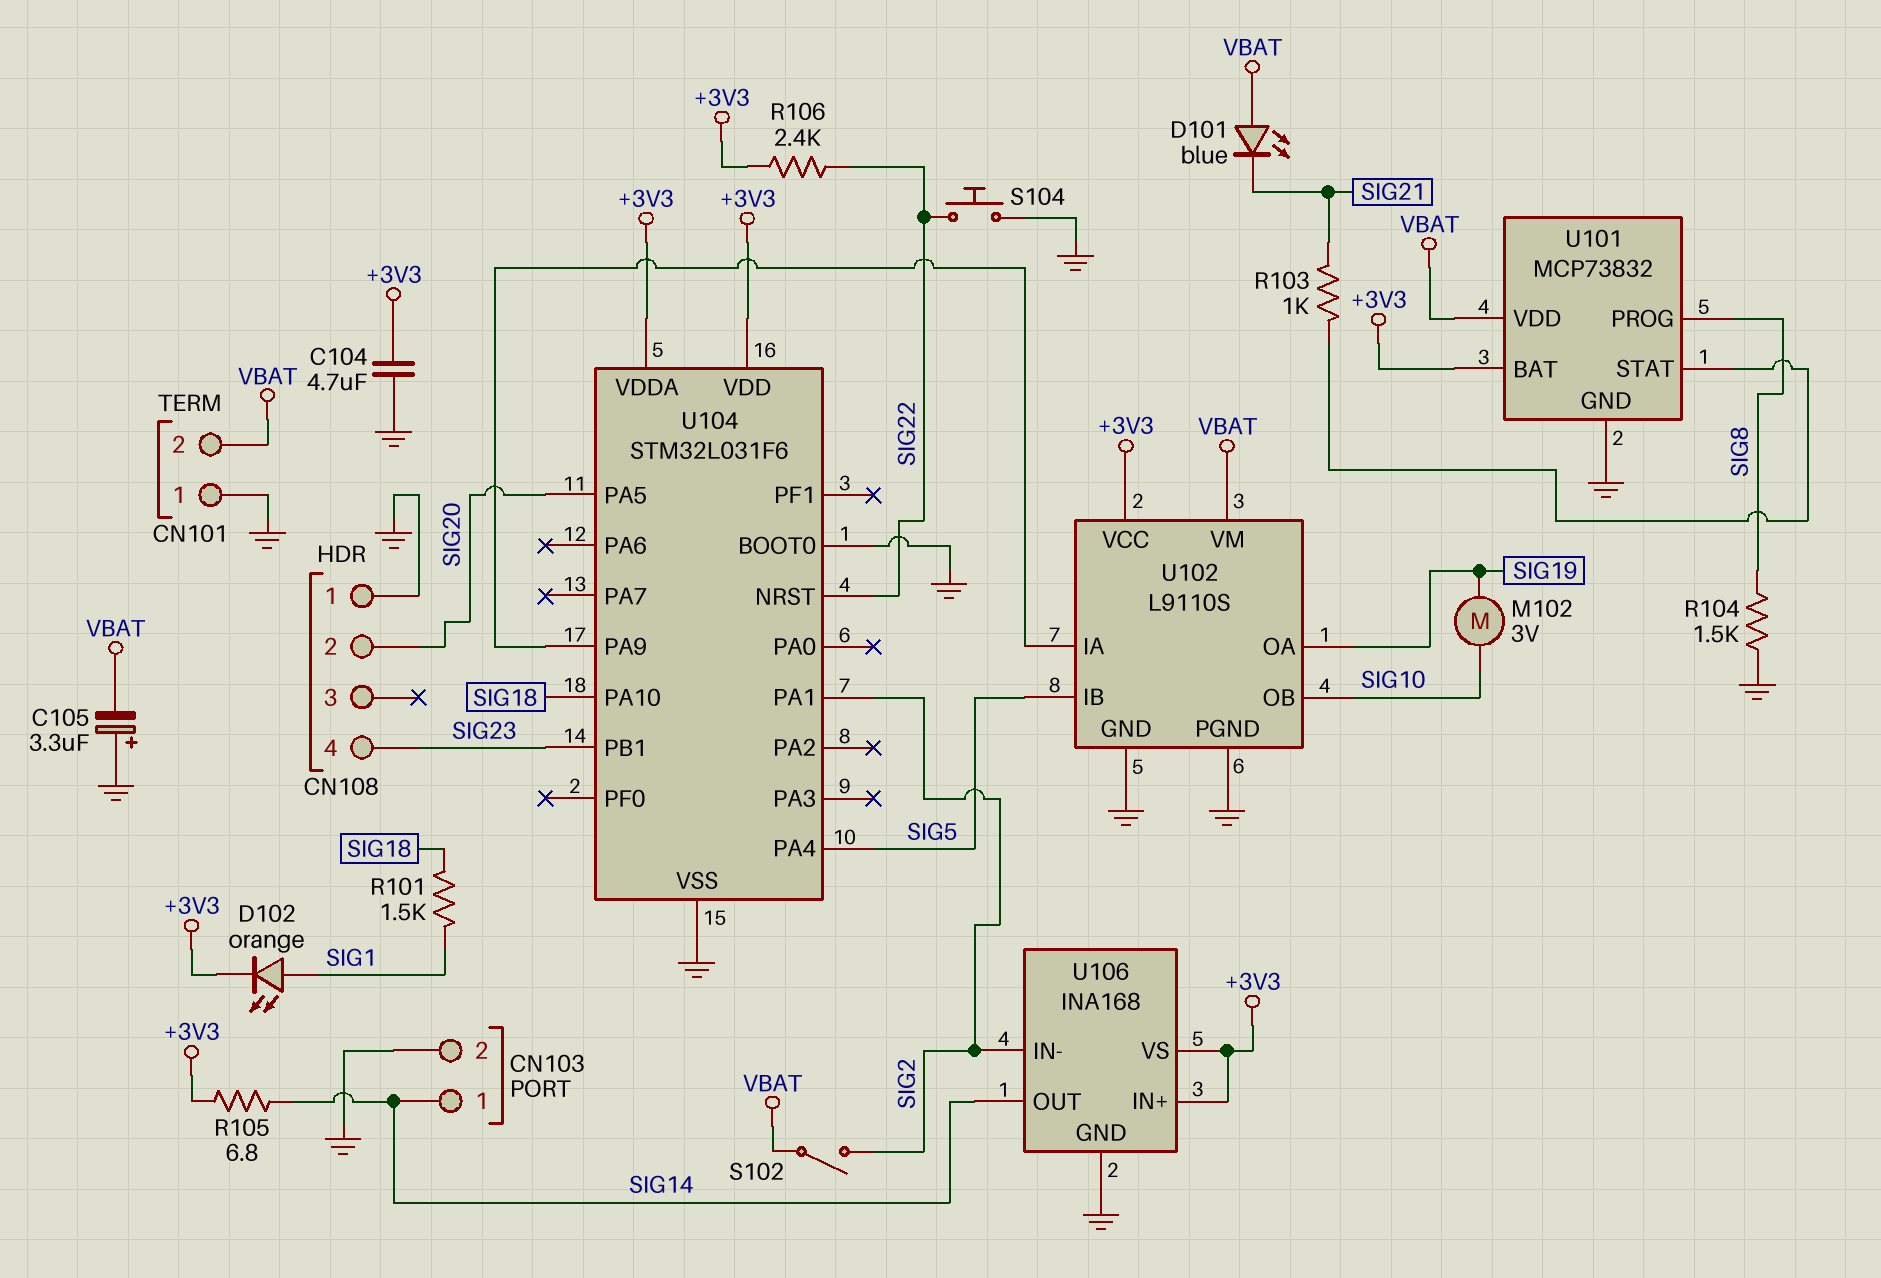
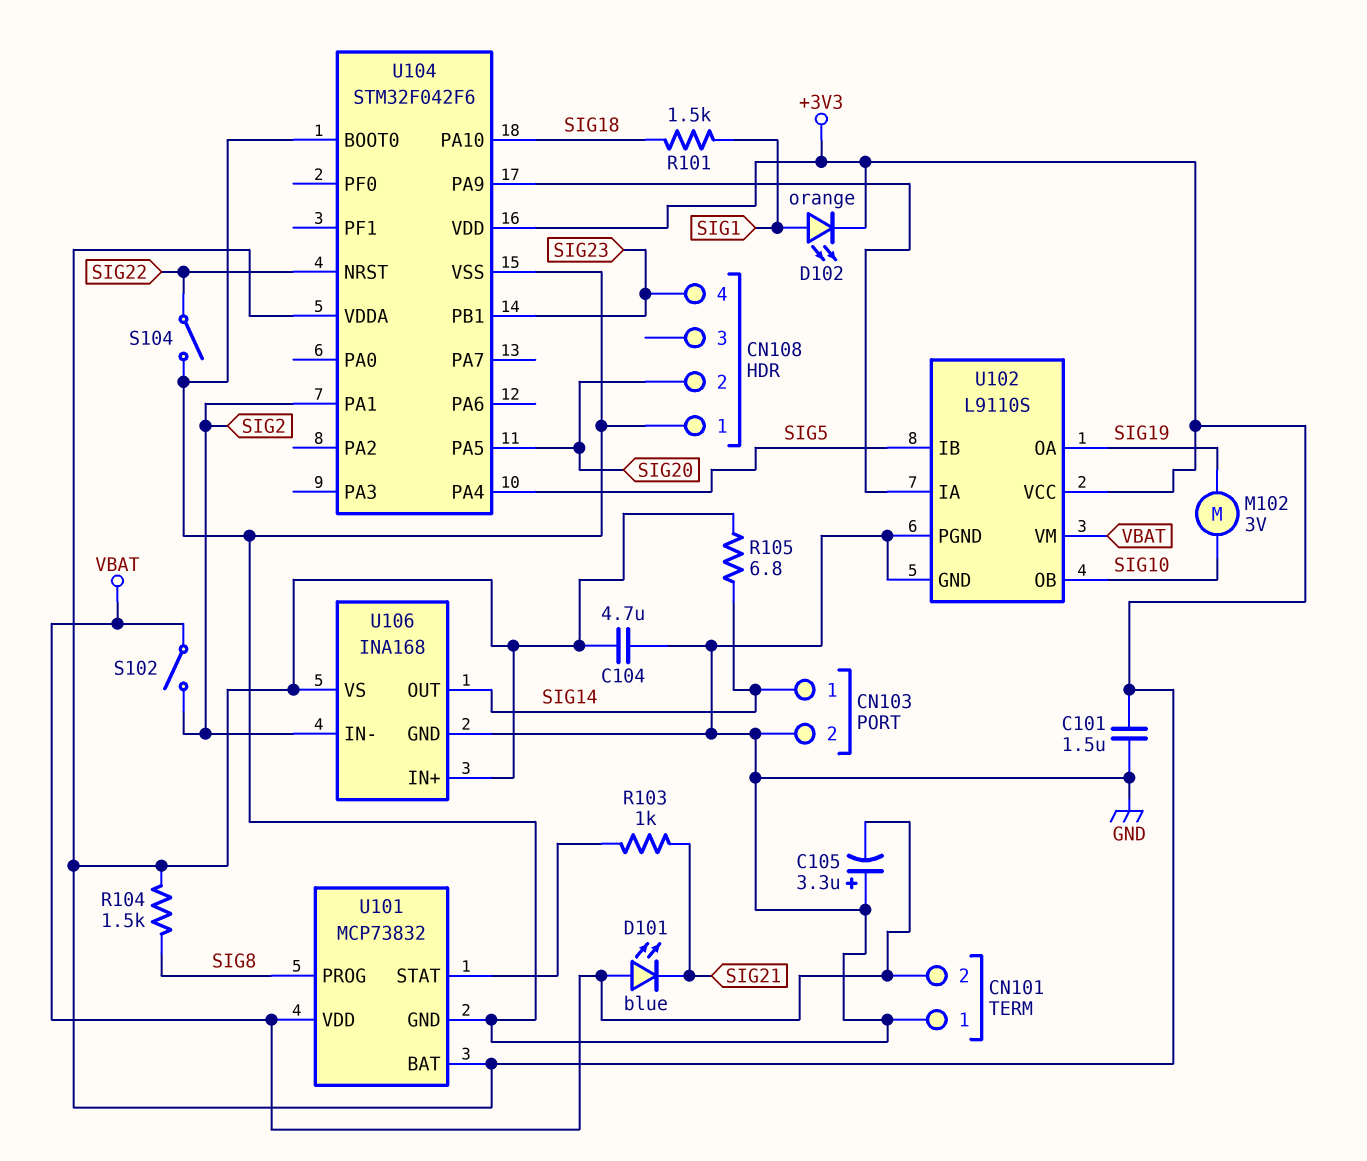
C101: none -> 1.5uF (+3V3, GND)
R104: 1.5k (GND, SIG8) -> 1.5k (+3V3, SIG8)
R106: 2.4k (+3V3, SIG22) -> none
S104: button (GND, SIG22) -> switch (GND, SIG22)
U104: STM32L031F6 -> STM32F042F6

